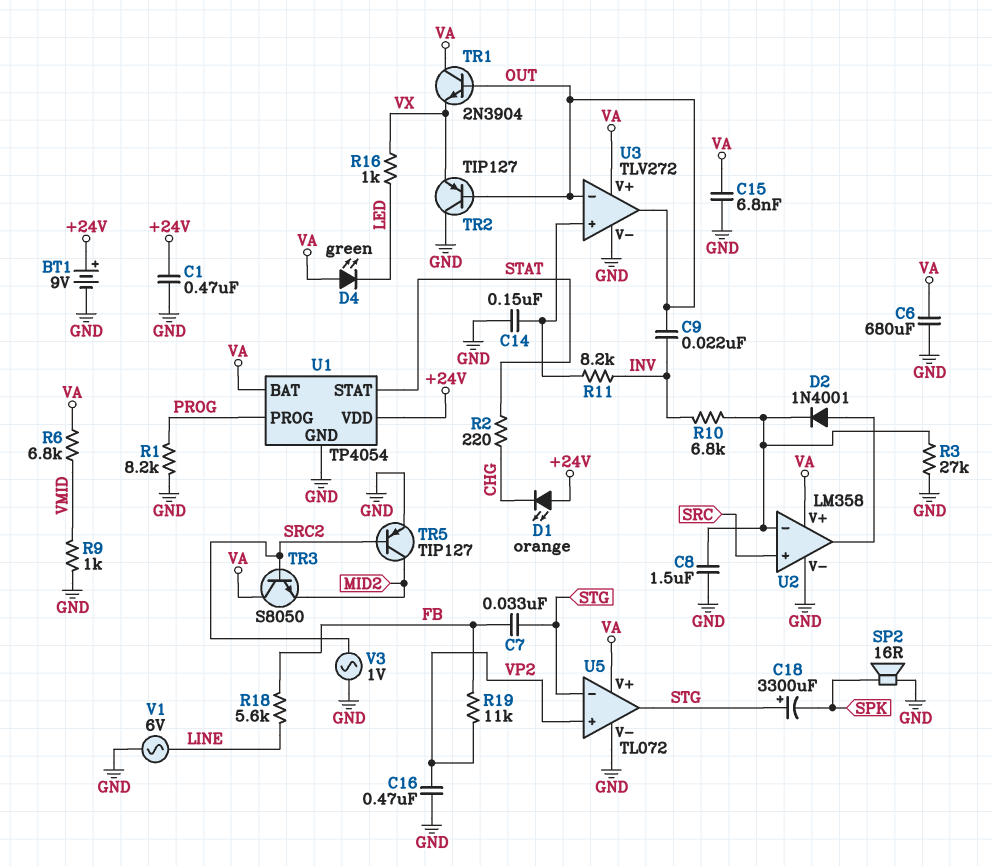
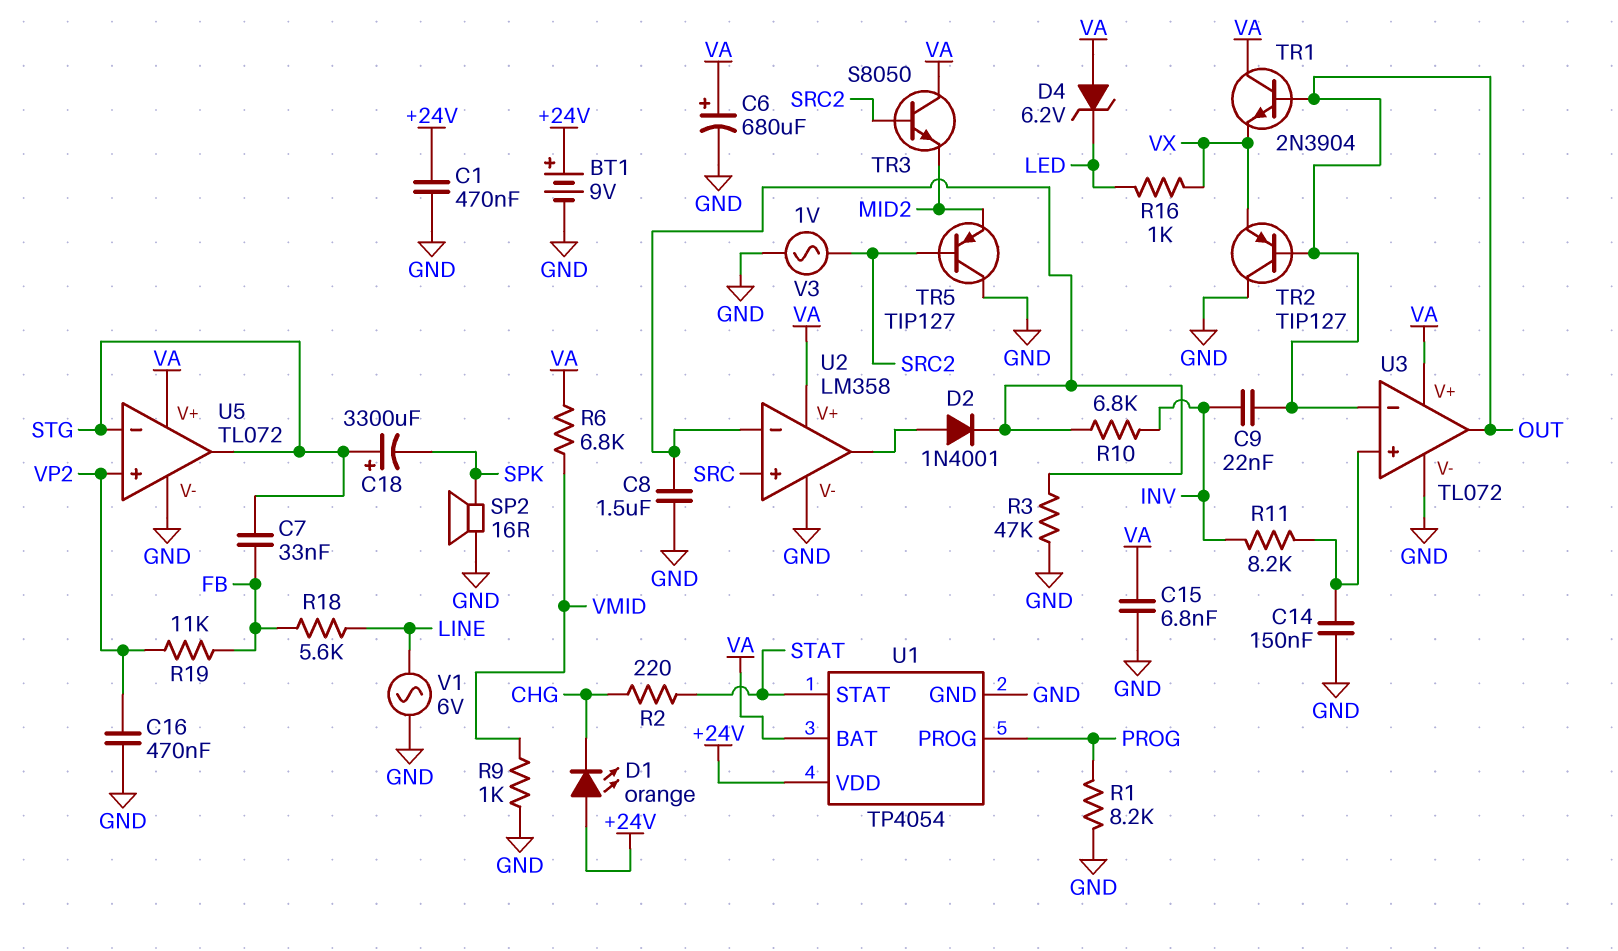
C6: 680uF (GND, VA) -> 680uF (plus VA, minus GND)
D4: LED green (A VA, K LED) -> zener 6.2V (A VA, K LED)
R3: 27k (GND, U2/in-) -> 47k (GND, U2/in-)
TR5: PNP TIP127 (B SRC2, C MID2, E GND) -> PNP TIP127 (B SRC2, C GND, E MID2)
U3: TLV272 -> TL072

